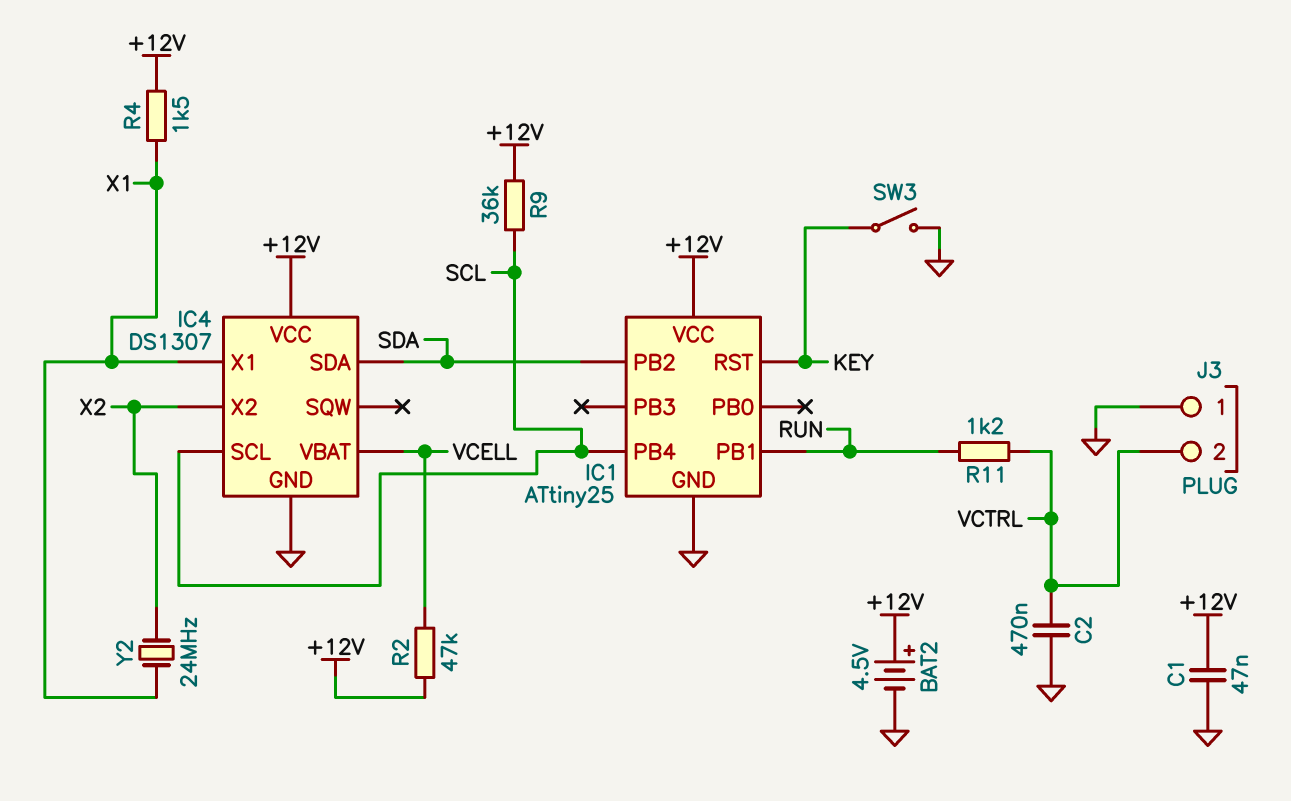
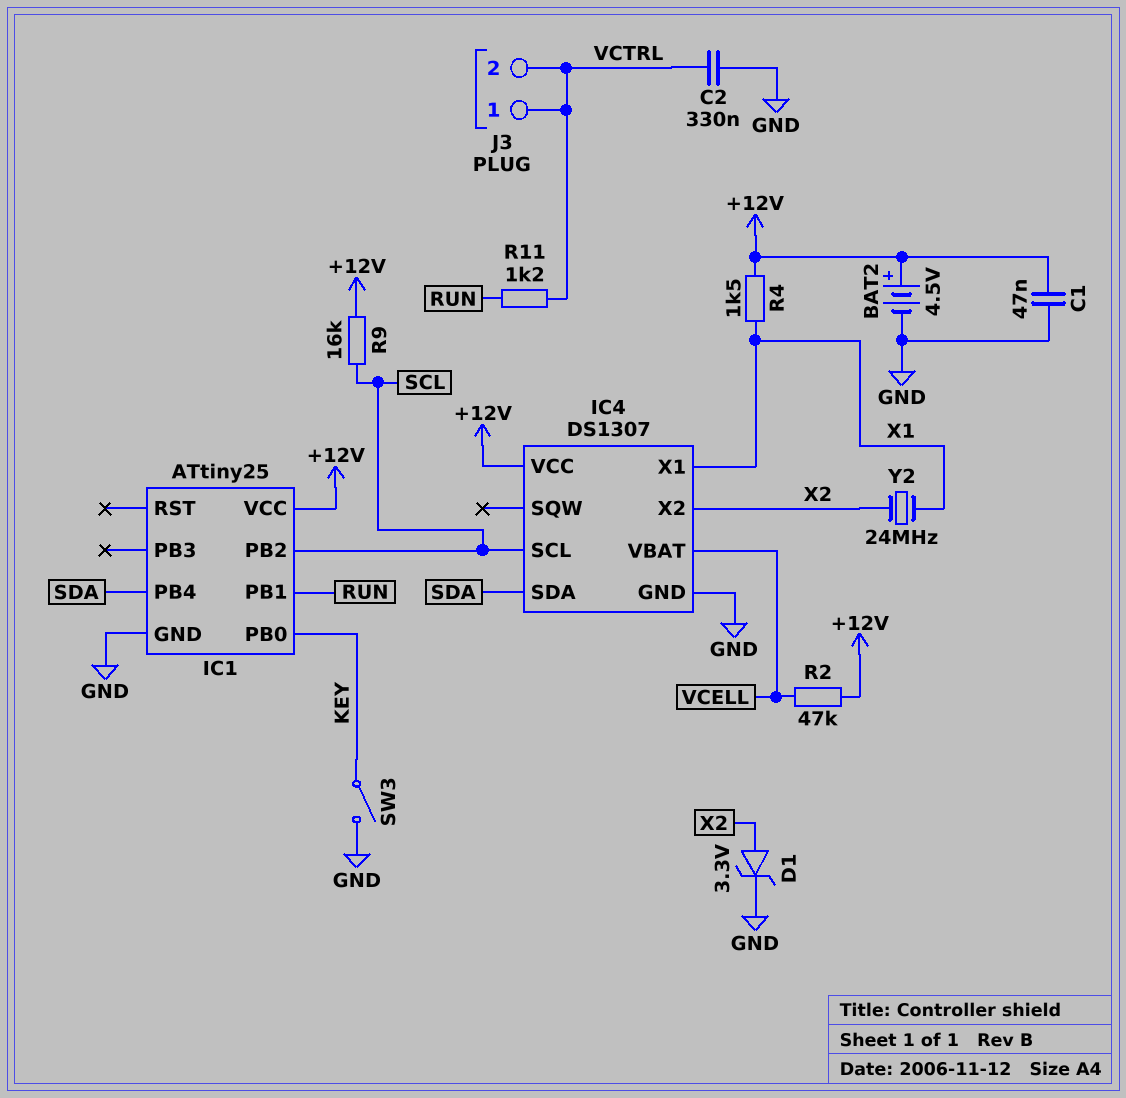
C2: 470nF (GND, VCTRL) -> 330nF (GND, VCTRL)
D1: none -> zener 3.3V (A X2, K GND)
IC1 pin PB0: none -> KEY
IC1 pin PB2: SDA -> SCL
IC1 pin PB4: SCL -> SDA
IC1 pin RST: KEY -> none
J3 pin 1: GND -> VCTRL
R9: 36k (+12V, SCL) -> 16k (+12V, SCL)

